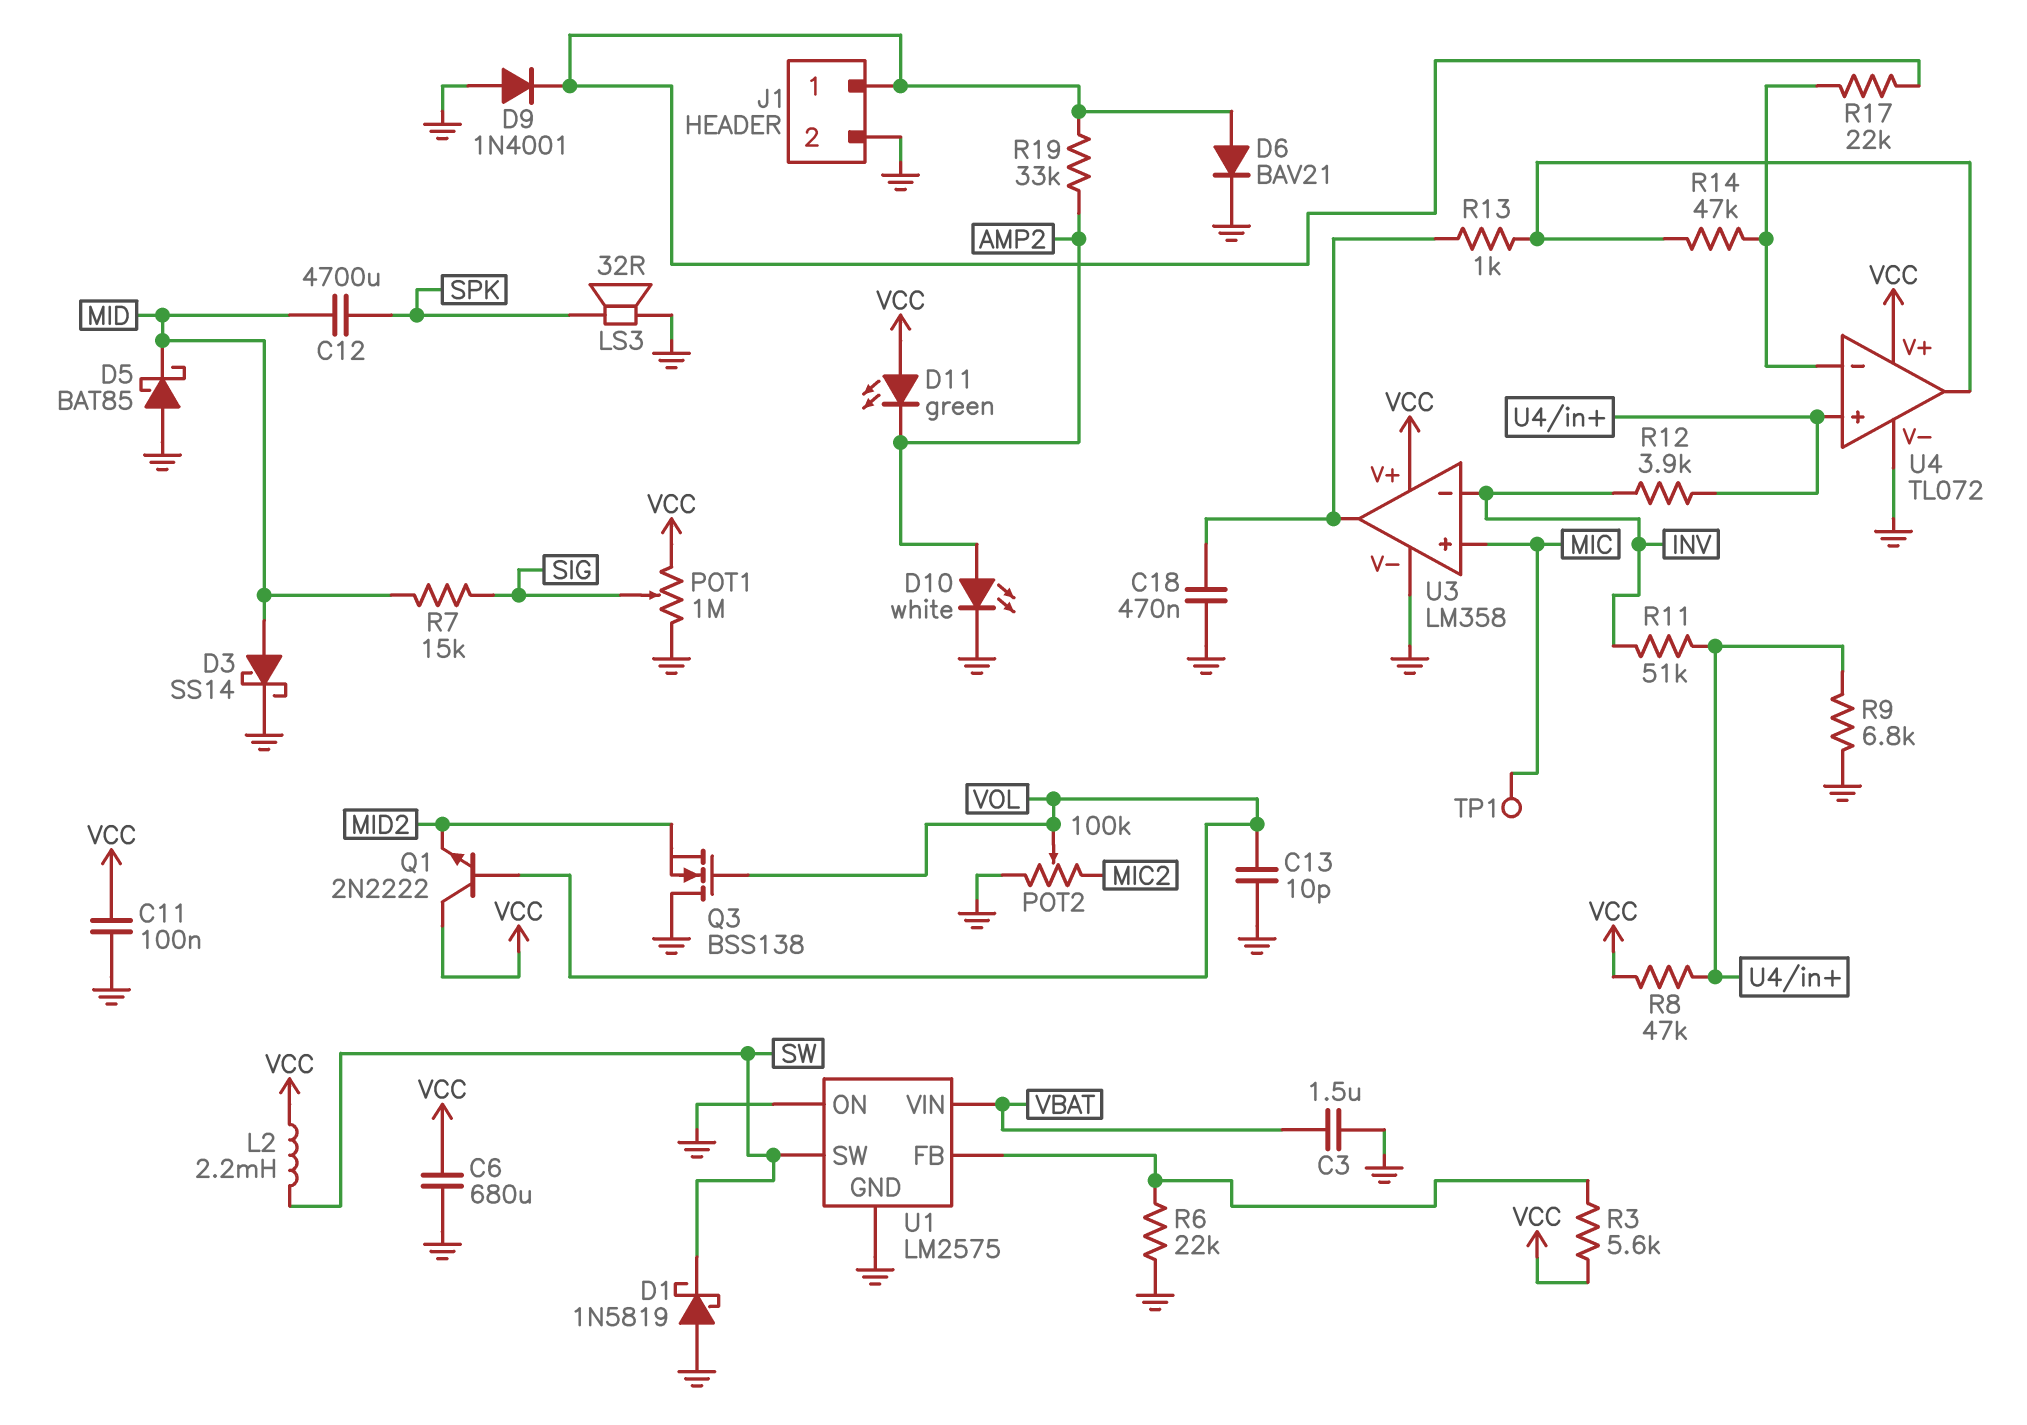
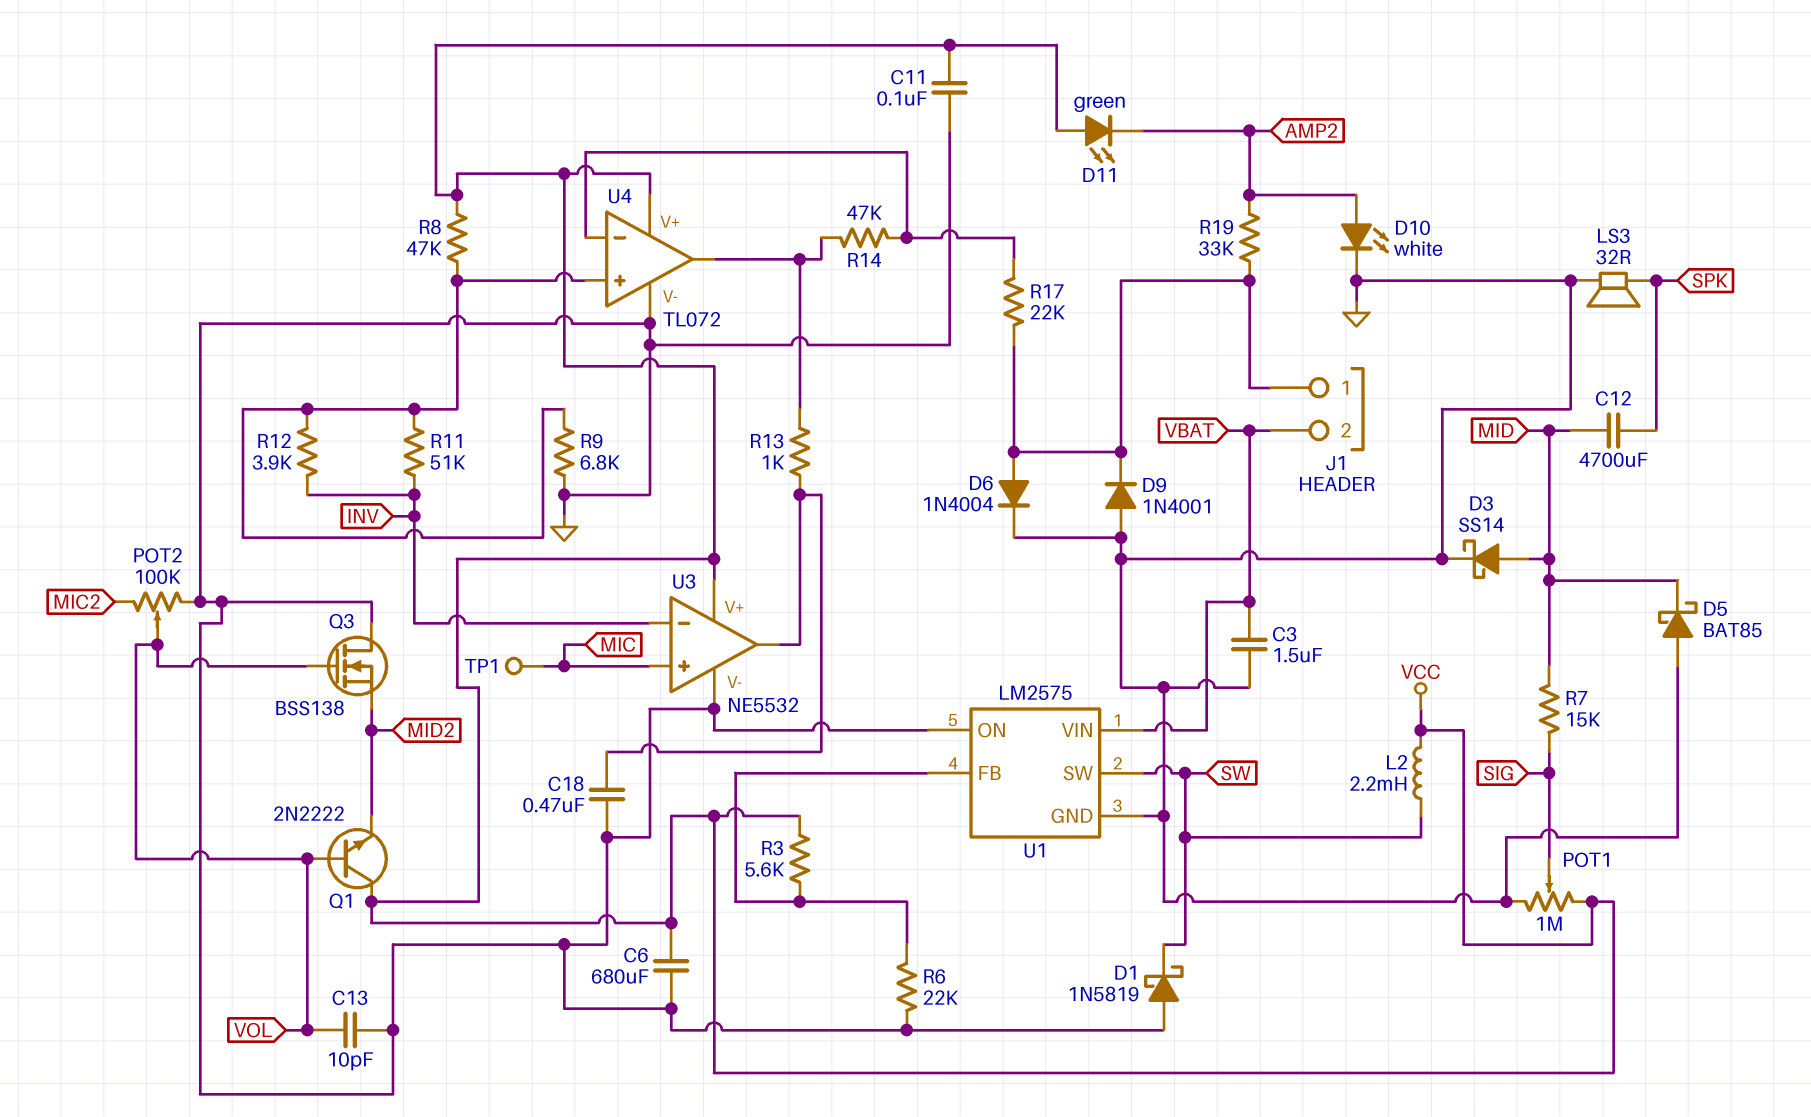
D6: diode BAV21 (A J1/1, K GND) -> diode 1N4004 (A J1/1, K GND)
J1 pin 2: GND -> VBAT
U3: LM358 -> NE5532

